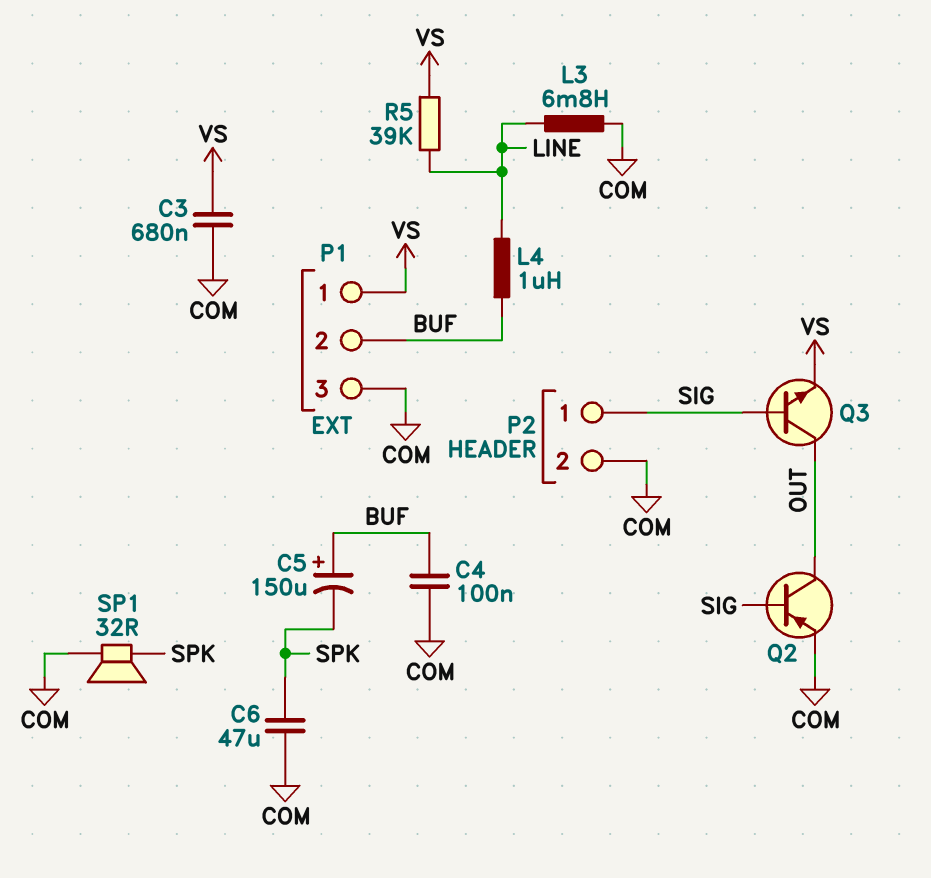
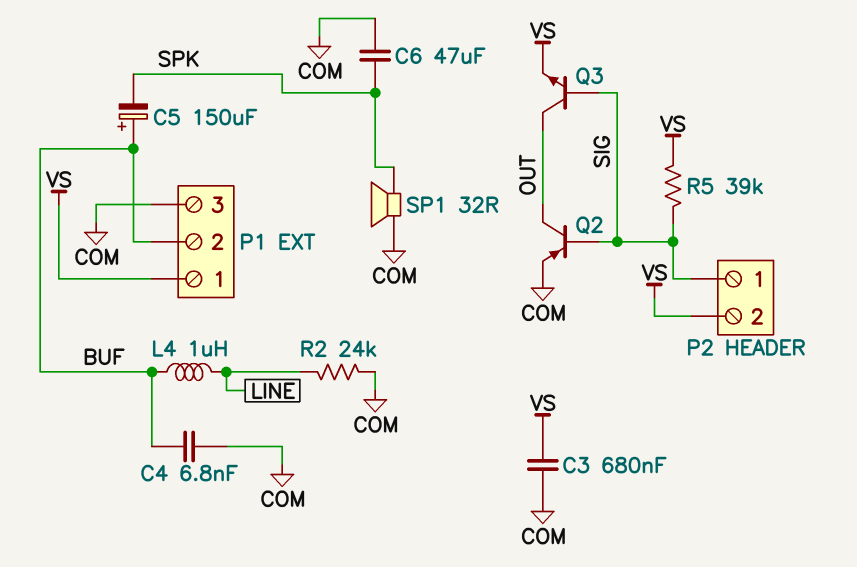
C4: 100nF (BUF, COM) -> 6.8nF (BUF, COM)
L3: 6.8mH (COM, LINE) -> none
P2 pin 2: COM -> VS
R2: none -> 24k (COM, LINE)
R5: 39k (LINE, VS) -> 39k (SIG, VS)

